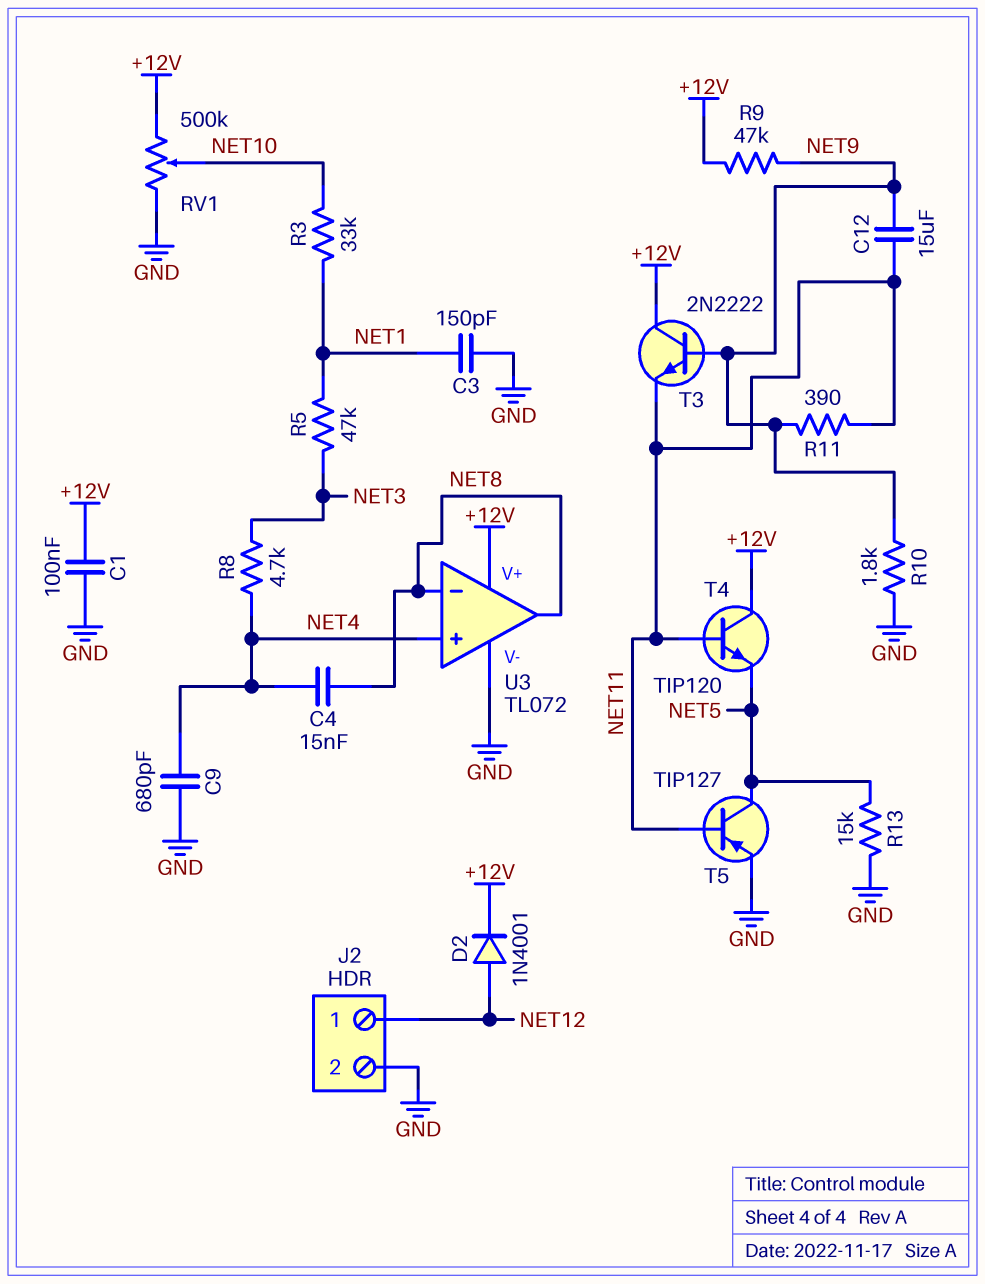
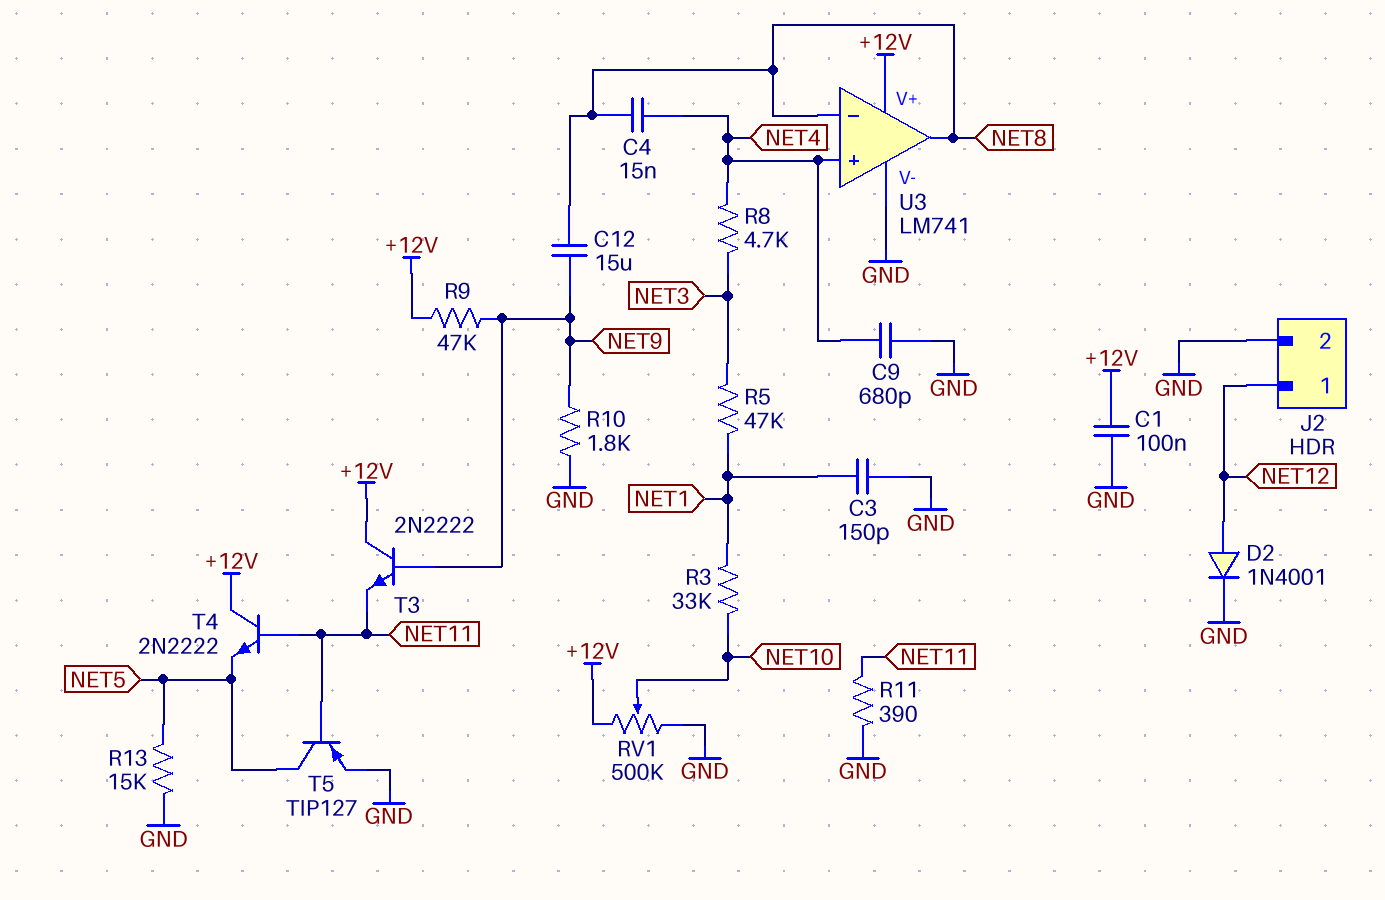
C12: 15uF (NET9, NET11) -> 15uF (NET8, NET9)
D2: diode 1N4001 (A NET12, K +12V) -> diode 1N4001 (A NET12, K GND)
R11: 390 (NET9, NET11) -> 390 (GND, NET11)
T4: NPN TIP120 (B NET11, C +12V, E NET5) -> NPN 2N2222 (B NET11, C +12V, E NET5)
U3: TL072 -> LM741

